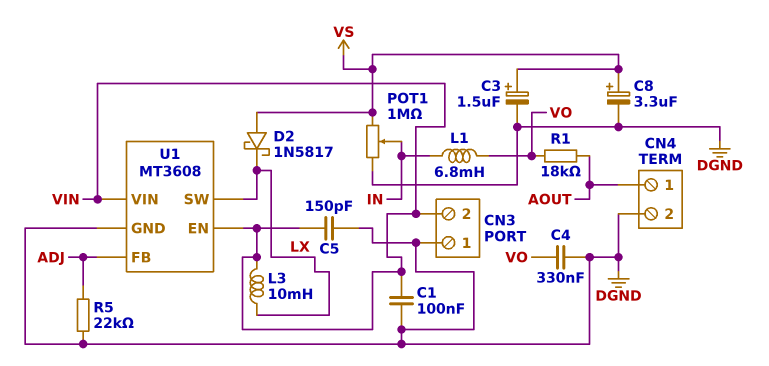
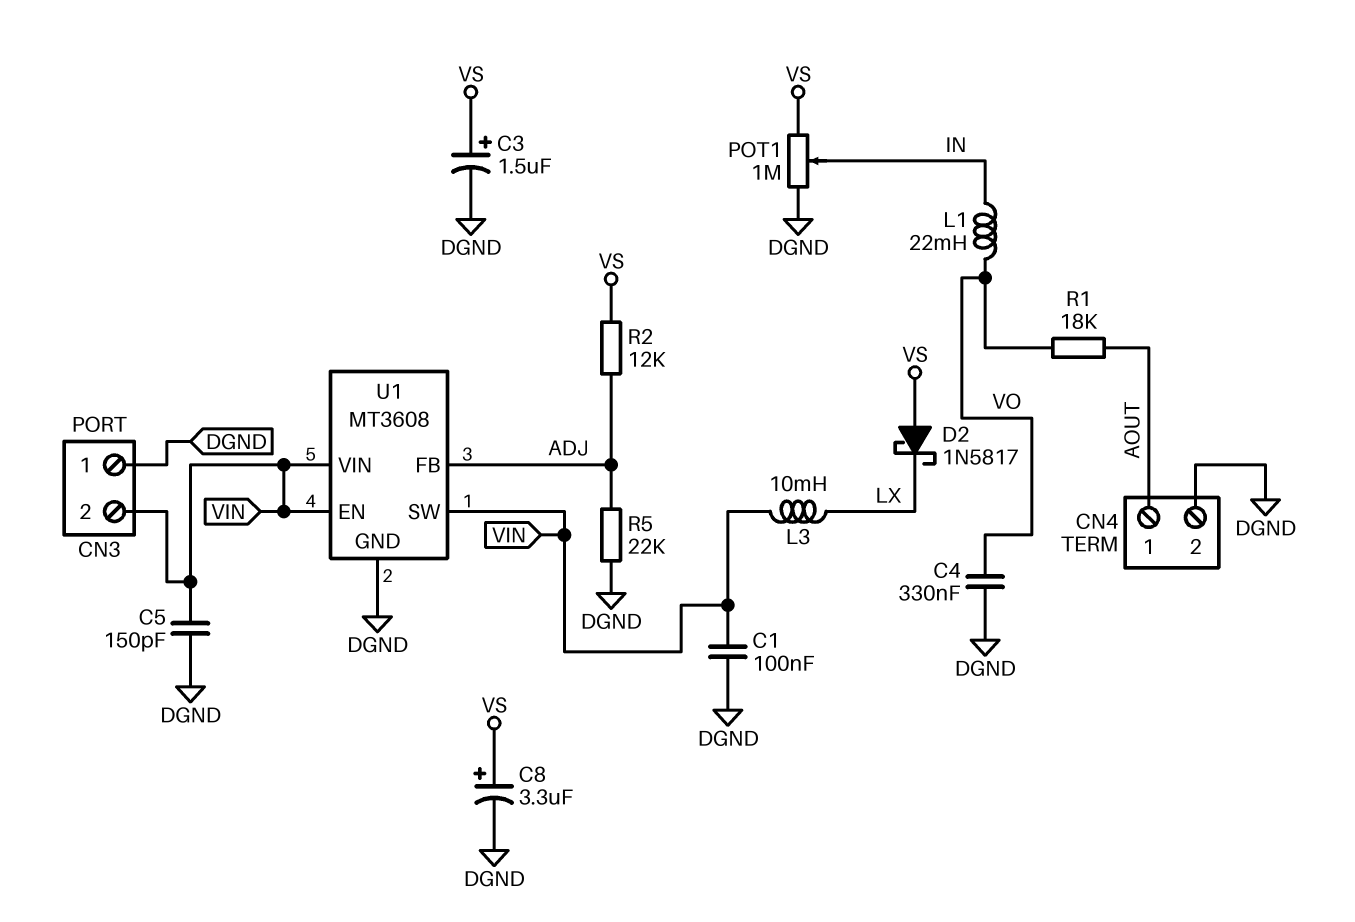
L1: 6.8mH (IN, VO) -> 22mH (IN, VO)
R2: none -> 12k (ADJ, VS)
U1 pin SW: LX -> VIN

